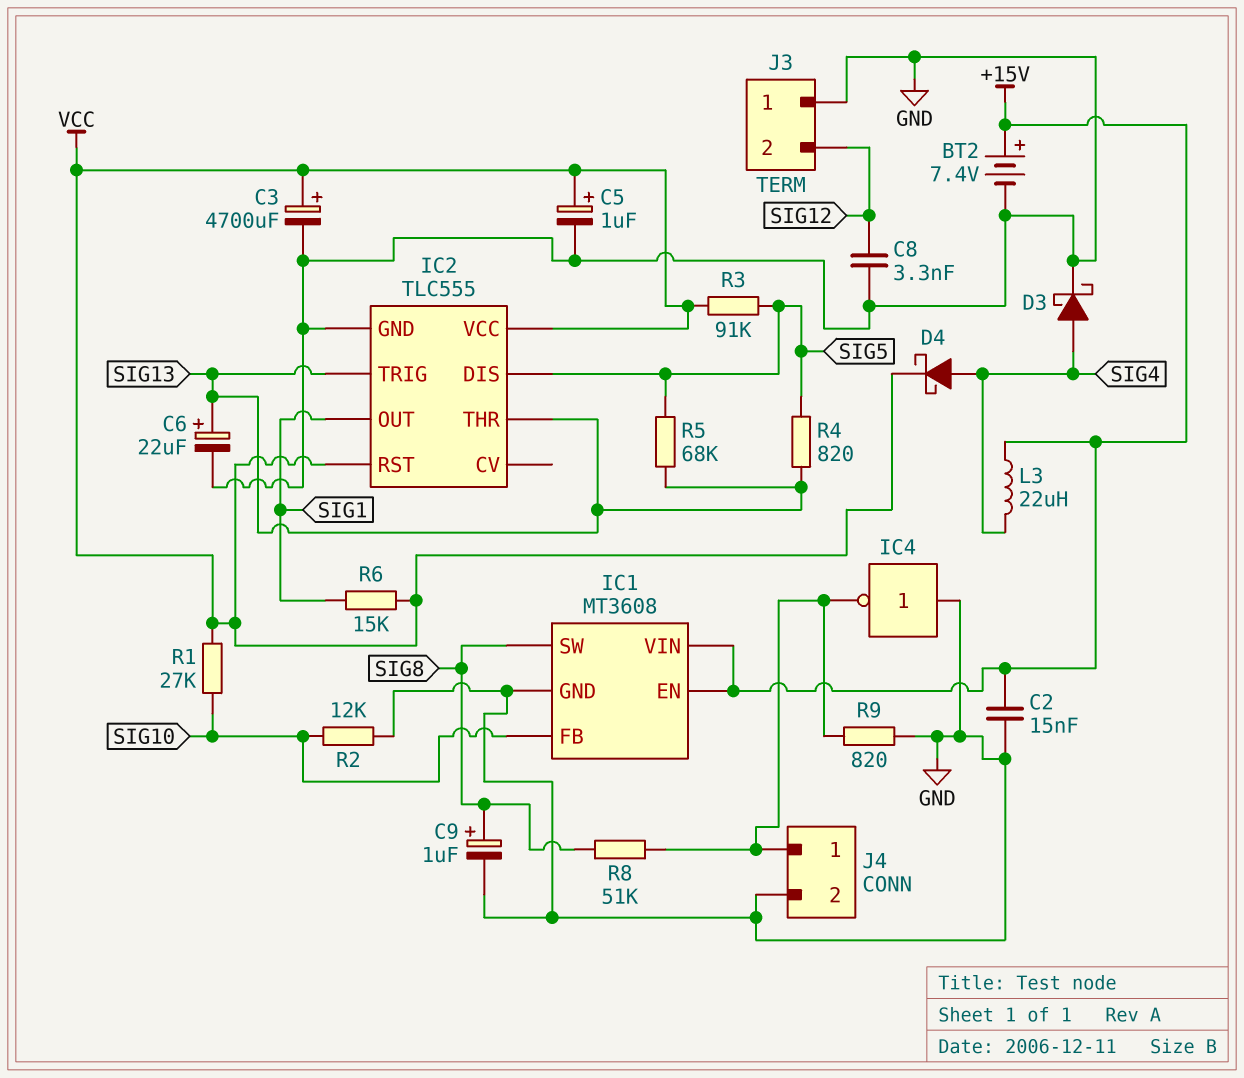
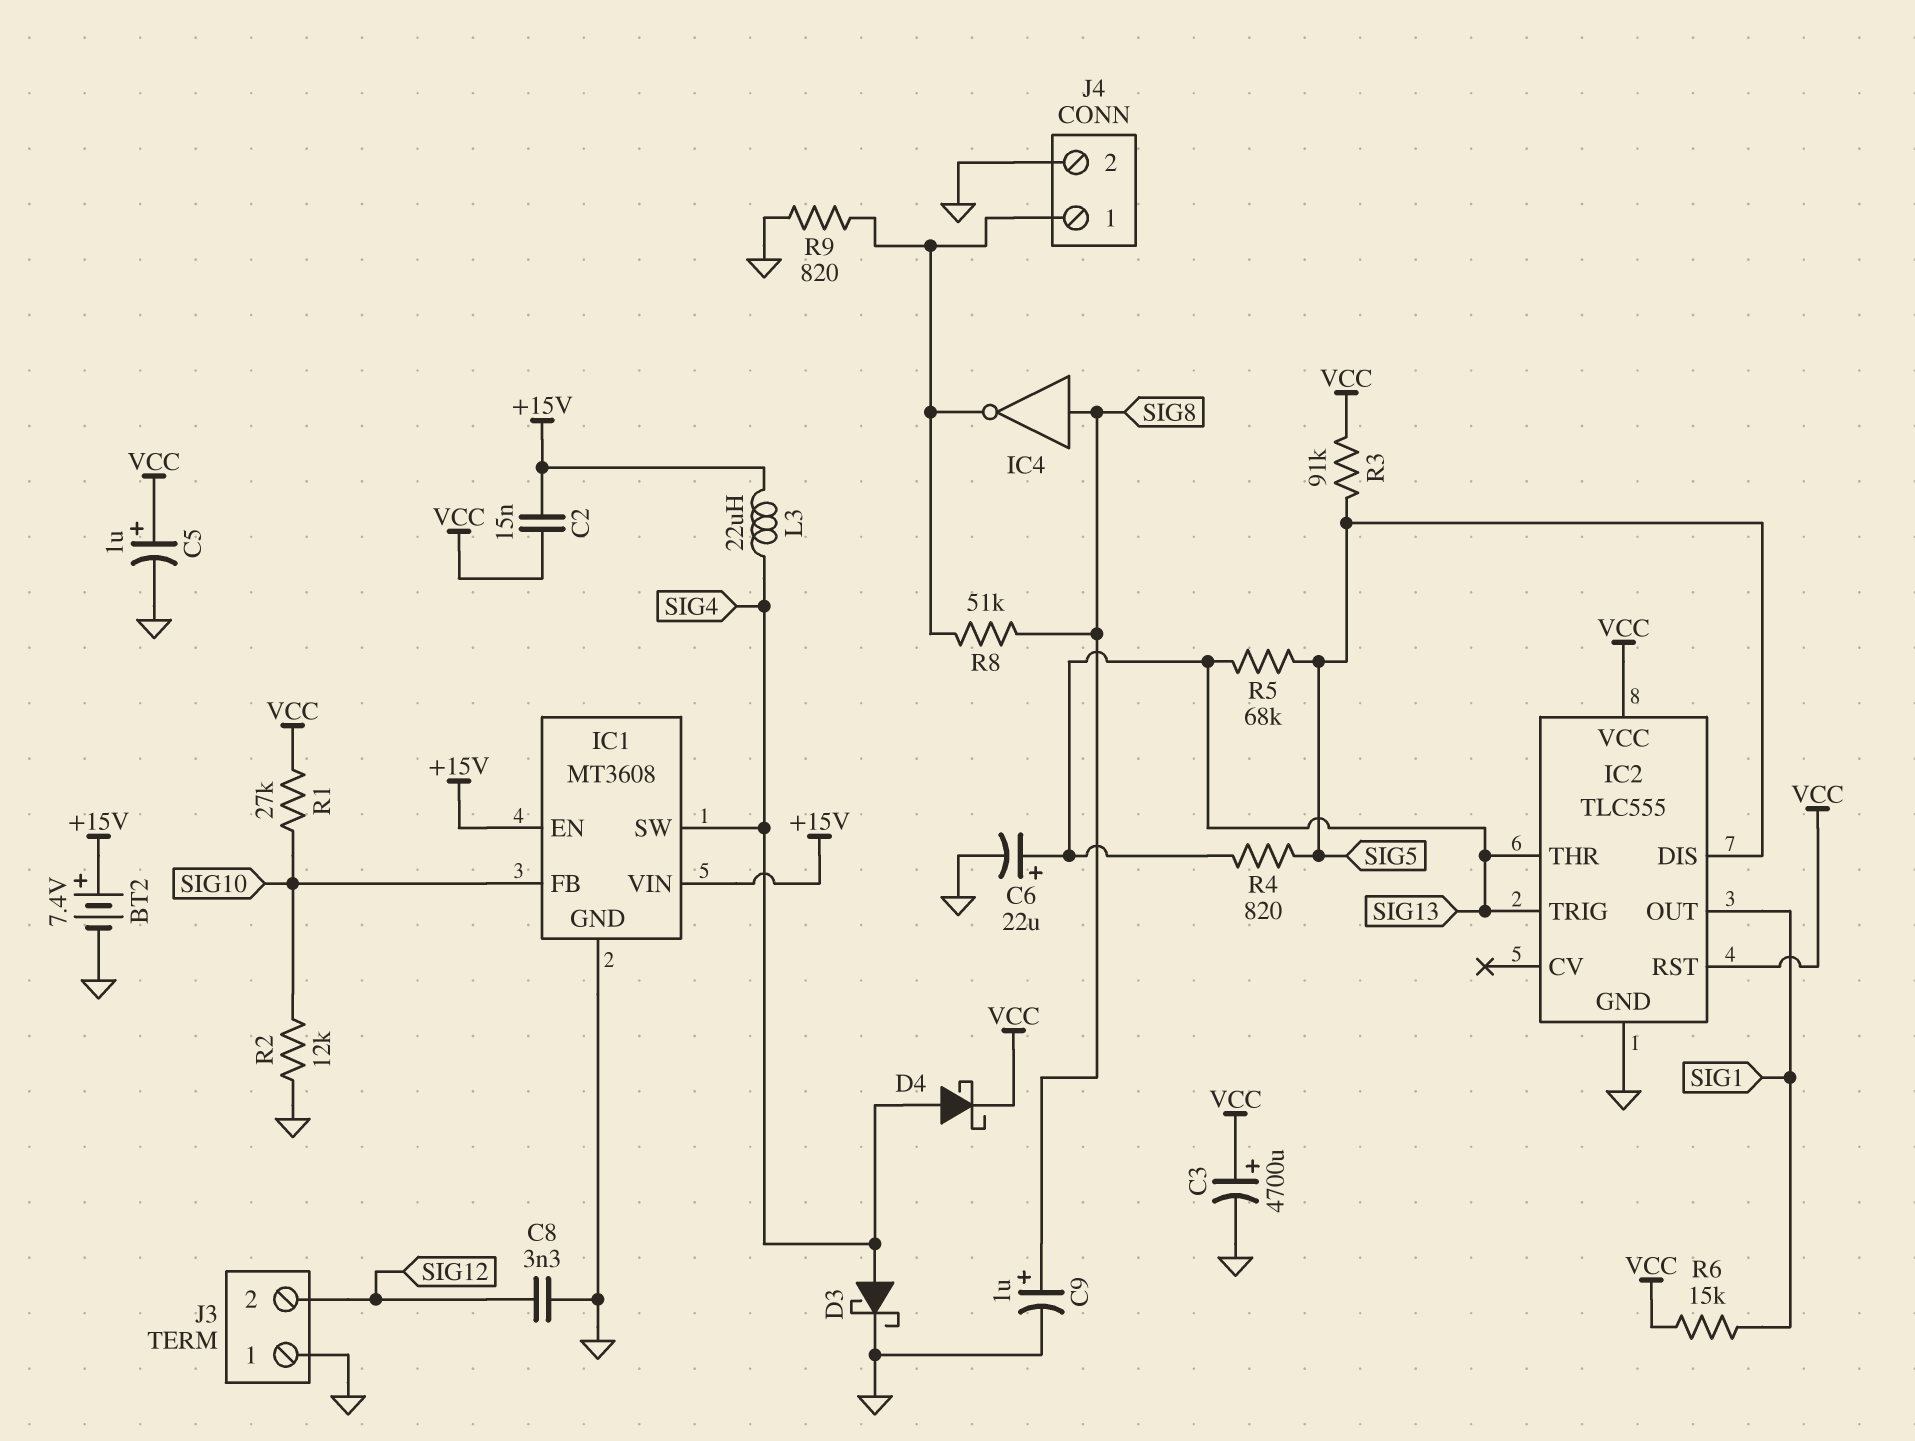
C2: 15nF (+15V, GND) -> 15nF (+15V, VCC)
IC1 pin SW: SIG8 -> SIG4
IC4: NOT (in GND, out J4/1) -> NOT (in SIG8, out J4/1)

